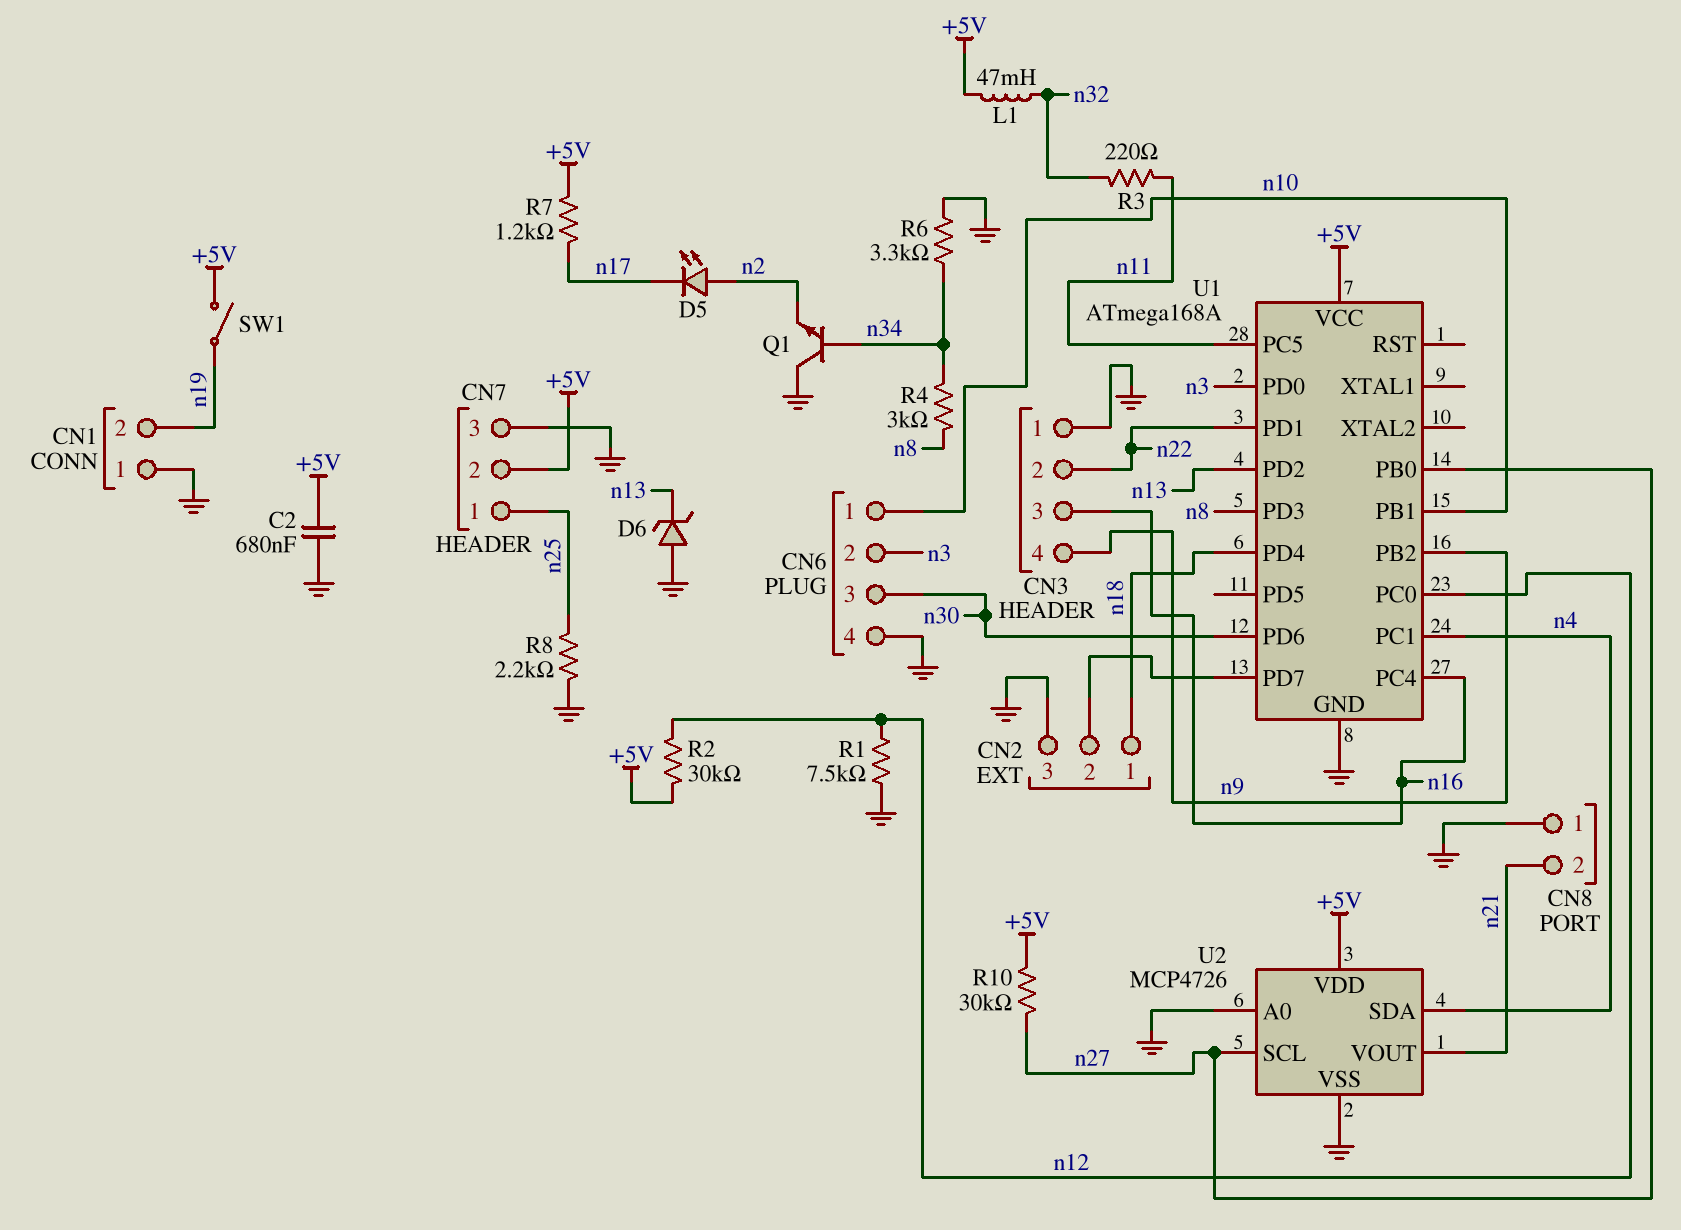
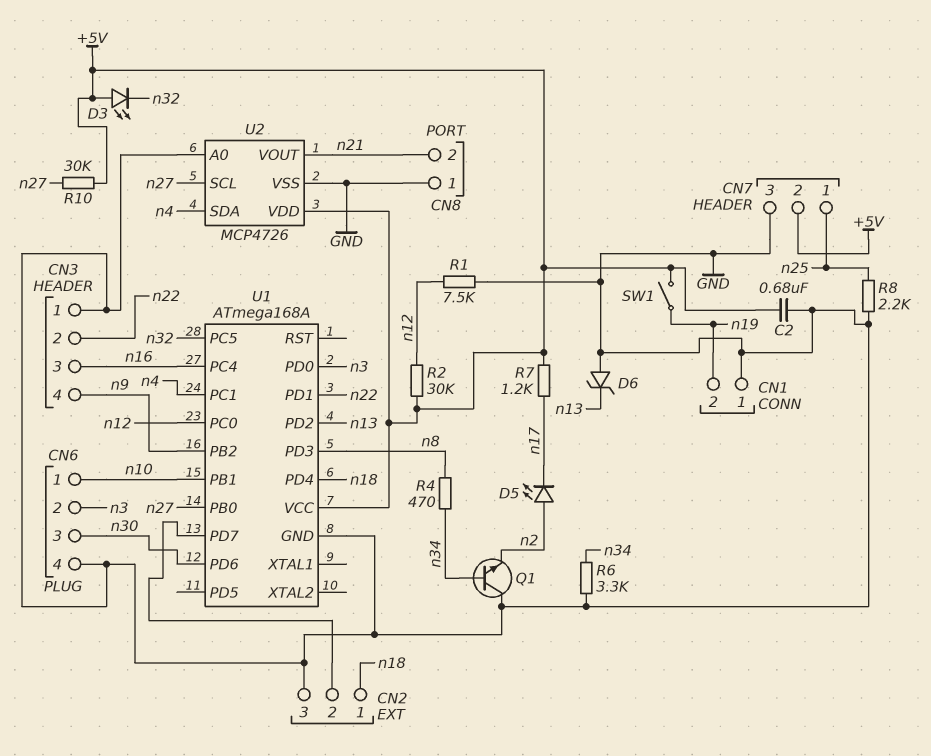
D3: none -> LED (A +5V, K n32)
L1: 47mH (+5V, n32) -> none
R3: 220 (n11, n32) -> none
R4: 3k (n8, n34) -> 470 (n8, n34)
U1 pin PC5: n11 -> n32

